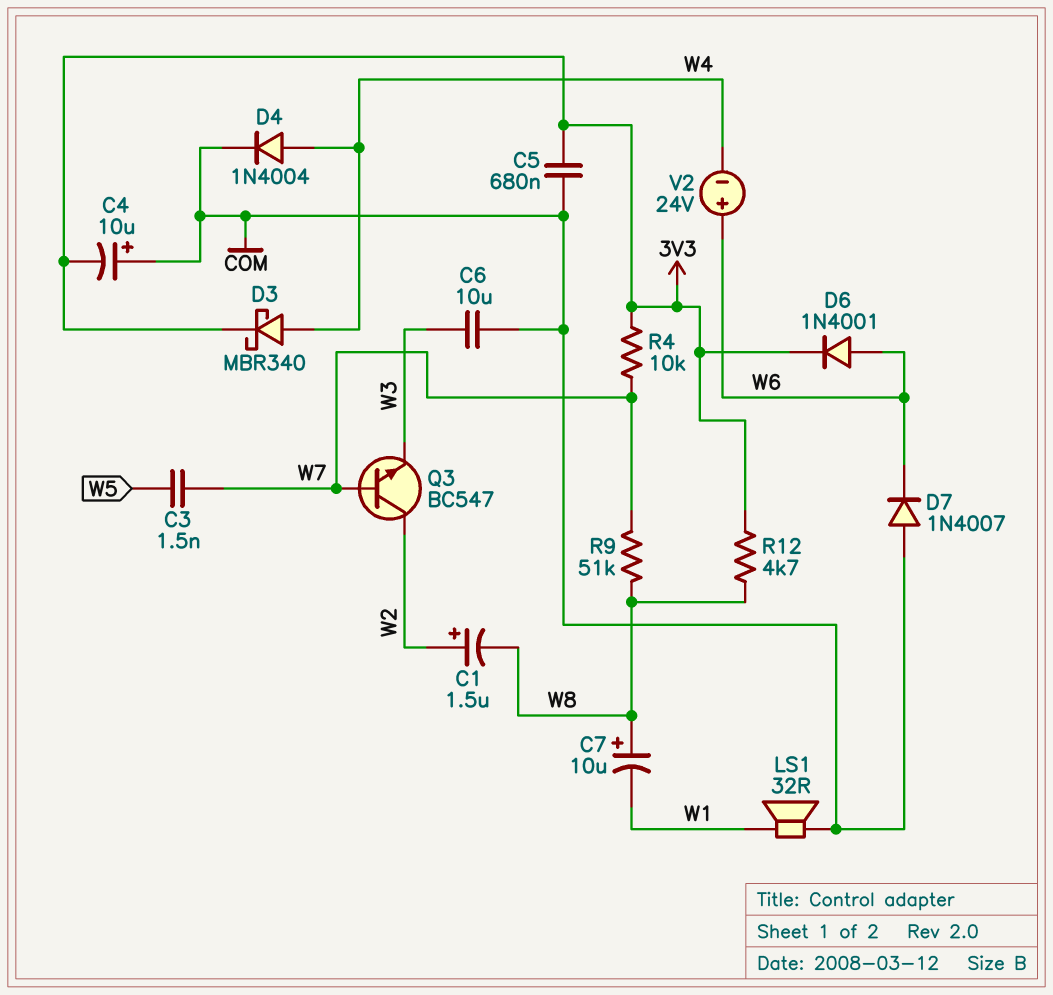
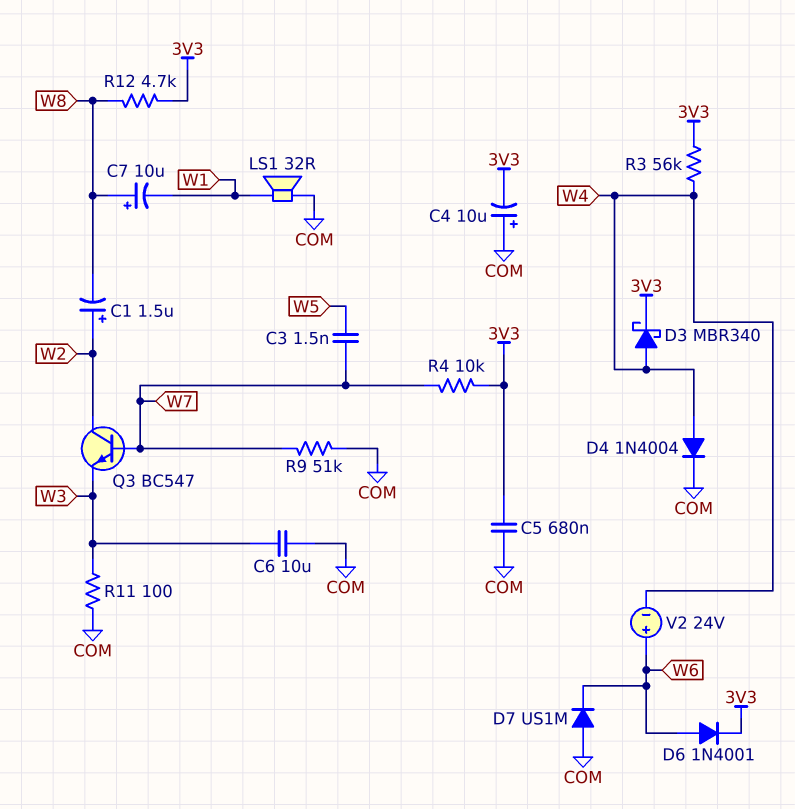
D7: diode 1N4007 (A COM, K W6) -> diode US1M (A COM, K W6)
R3: none -> 56k (3V3, W4)
R9: 51k (W7, W8) -> 51k (COM, W7)
R11: none -> 100 (COM, W3)

